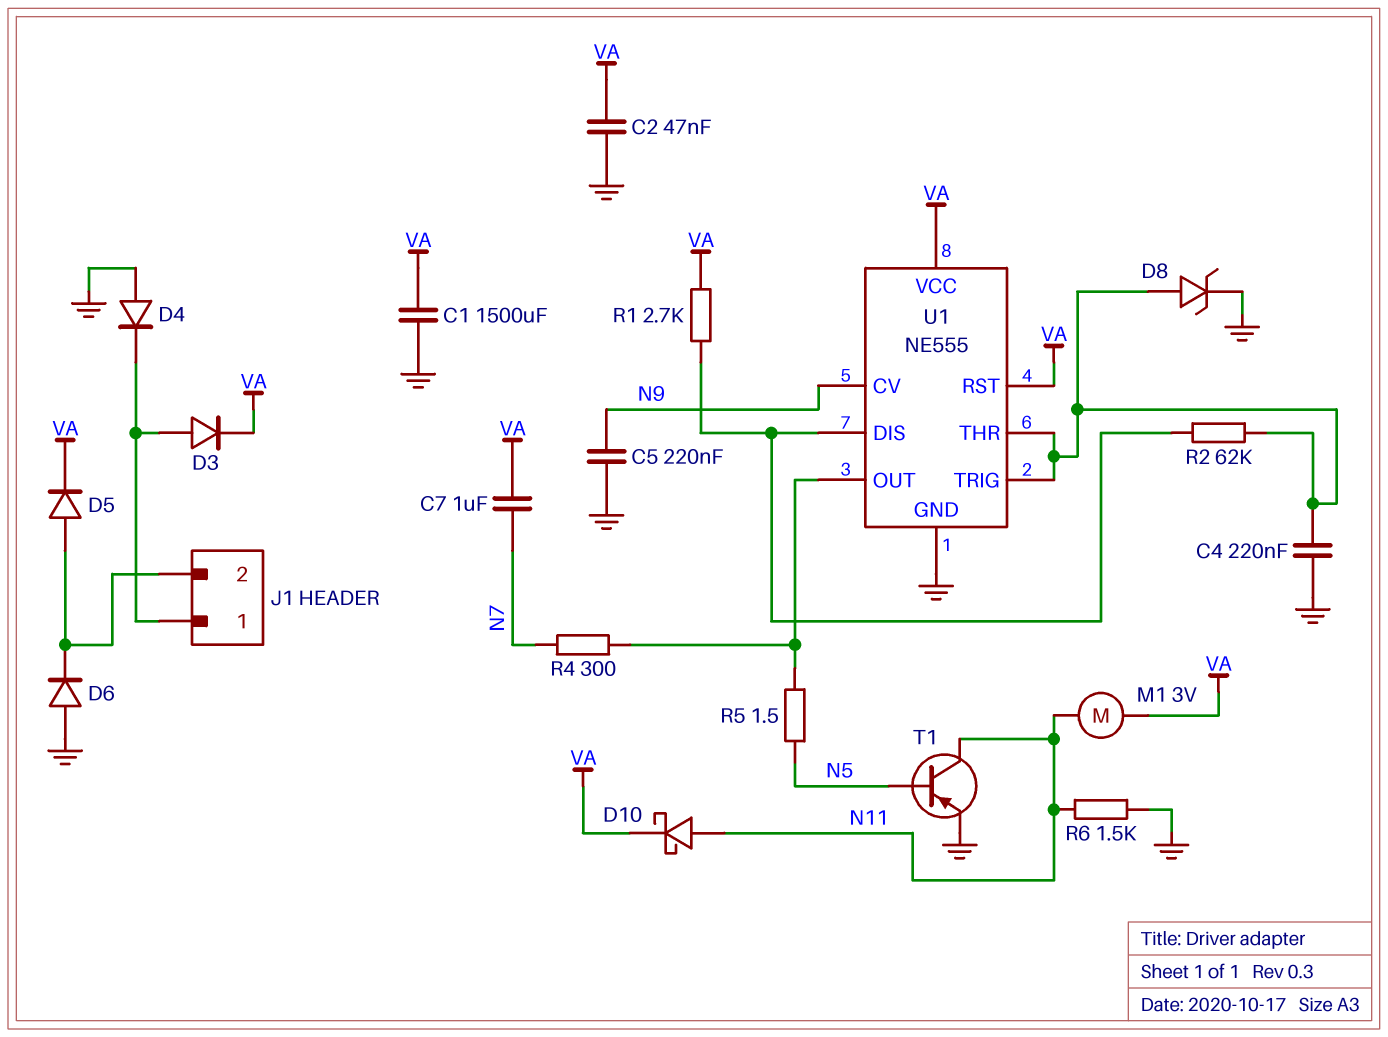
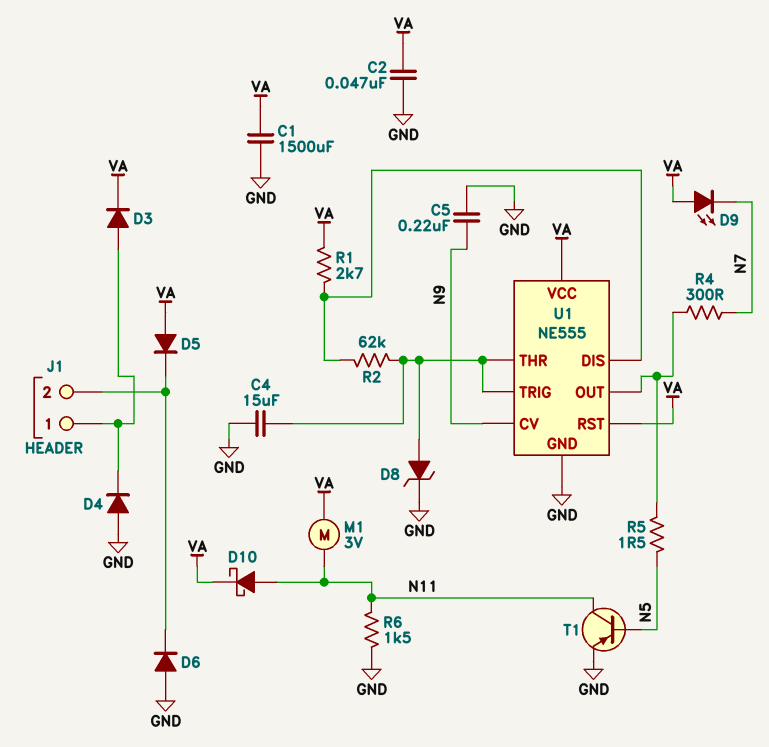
C4: 220nF (GND, U1/THR) -> 15uF (GND, U1/THR)
C7: 1uF (N7, VA) -> none
D5: diode (A J1/2, K VA) -> diode (A VA, K J1/2)
D9: none -> LED (A VA, K N7)

